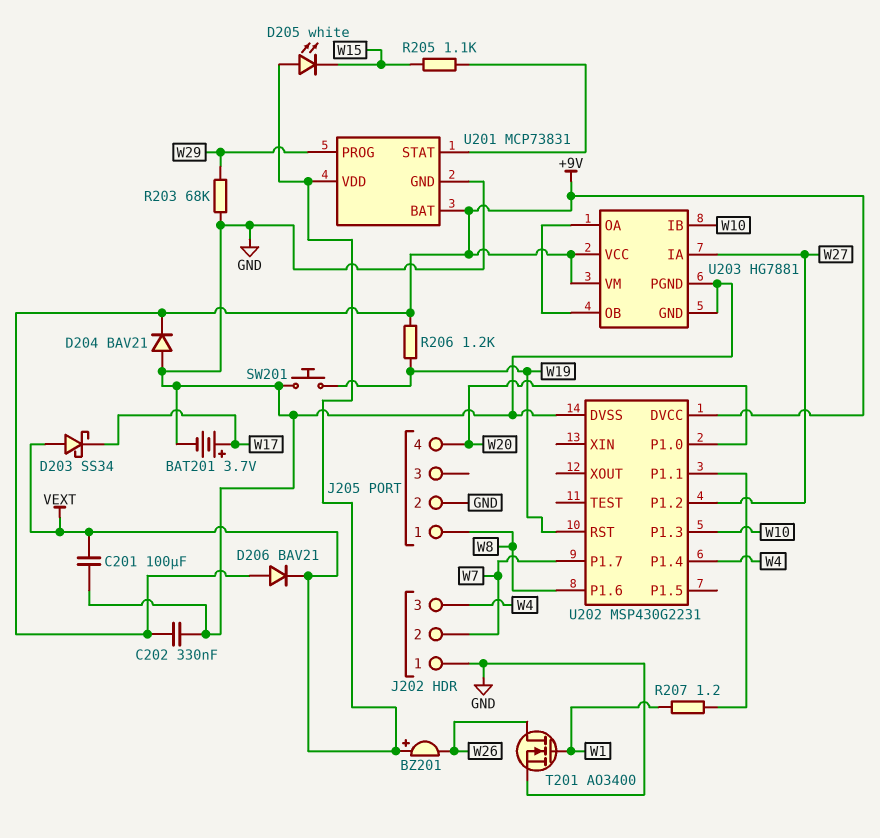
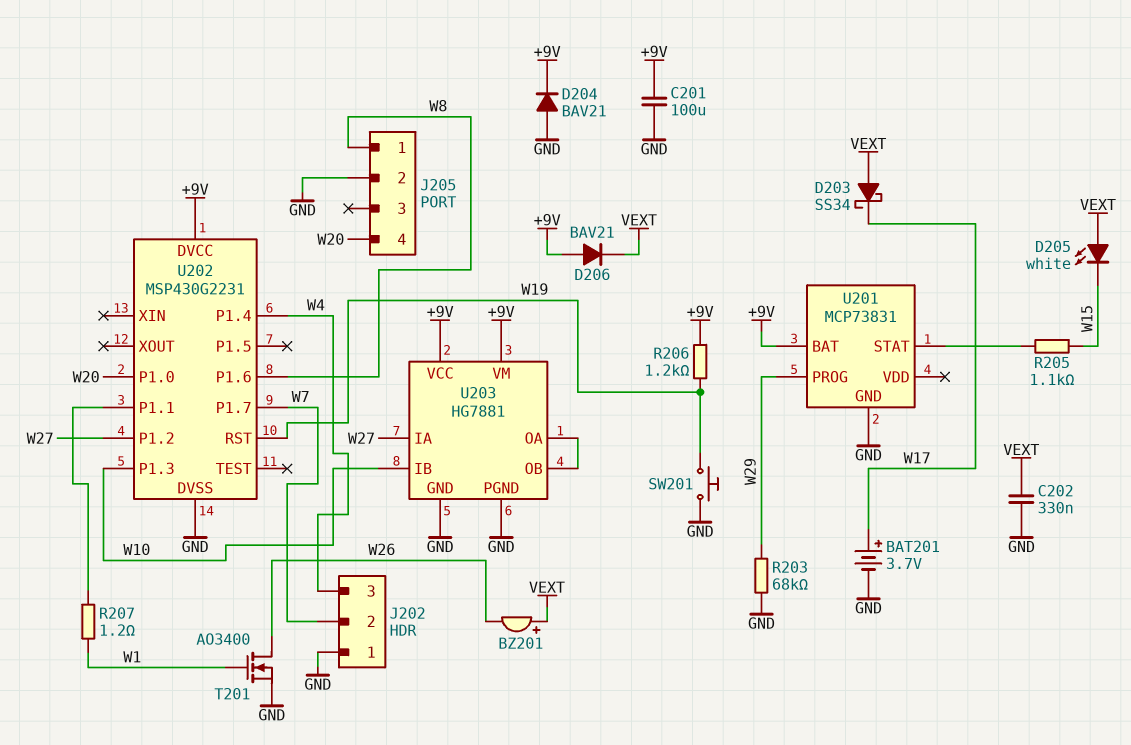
C201: 100uF (GND, VEXT) -> 100uF (+9V, GND)
C202: 330nF (+9V, GND) -> 330nF (GND, VEXT)
U201 pin VDD: VEXT -> none

